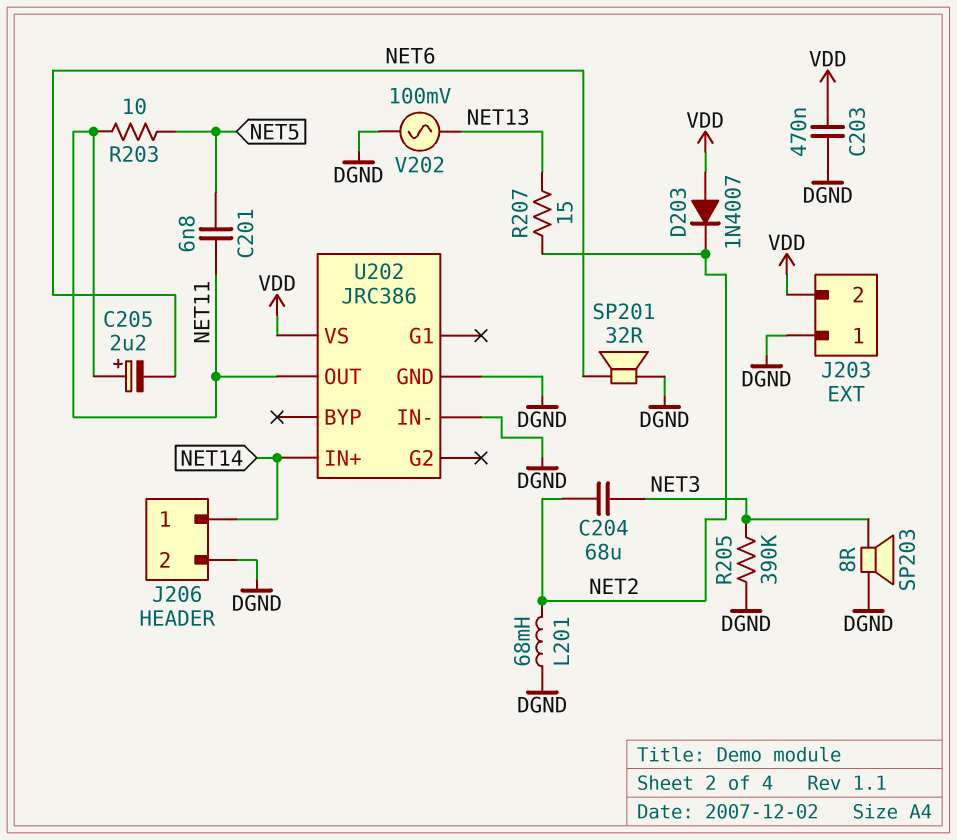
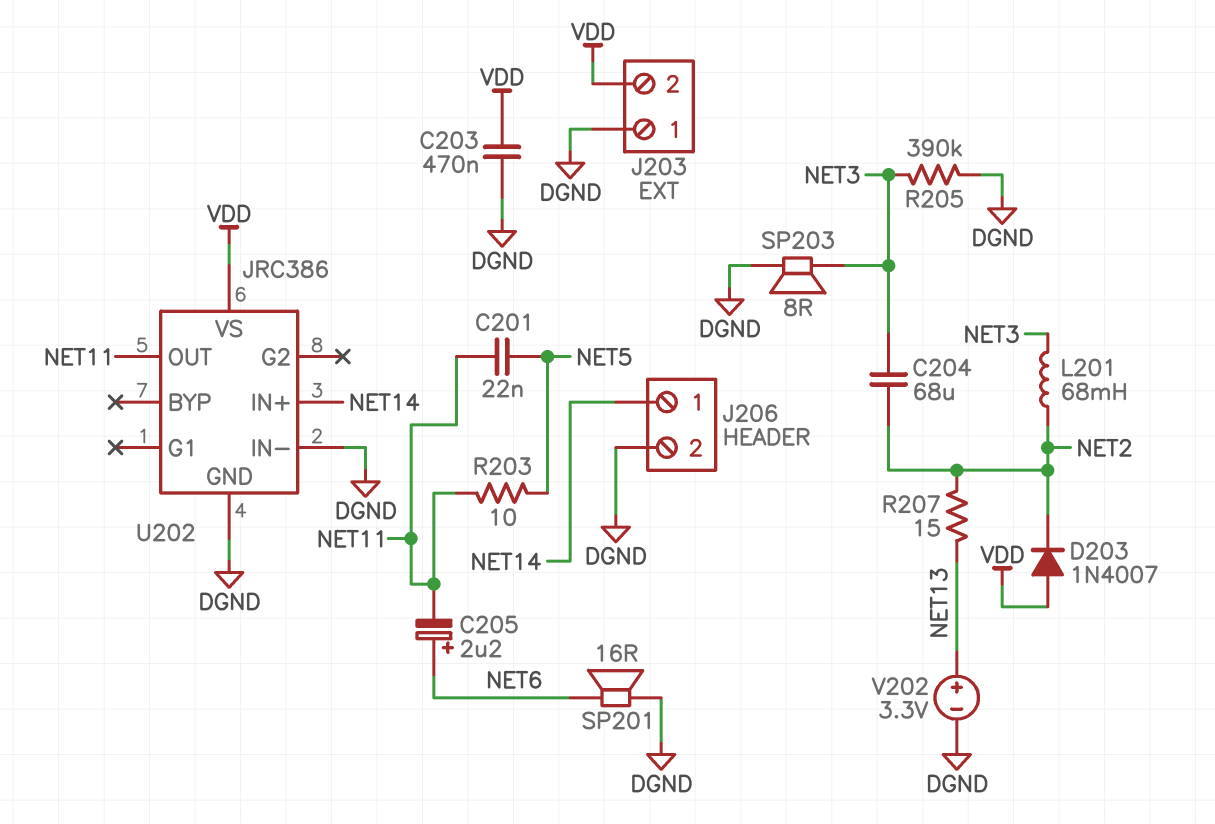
C201: 6.8nF (NET5, NET11) -> 22nF (NET5, NET11)
C205: 2.2uF (plus NET11, minus NET6) -> 2.2uF (plus NET6, minus NET11)
L201: 68mH (DGND, NET2) -> 68mH (NET2, NET3)
SP201: speaker 32R (DGND, NET6) -> speaker 16R (DGND, NET6)
V202: AC 100mV (DGND, NET13) -> 3.3V (plus NET13, minus DGND)

